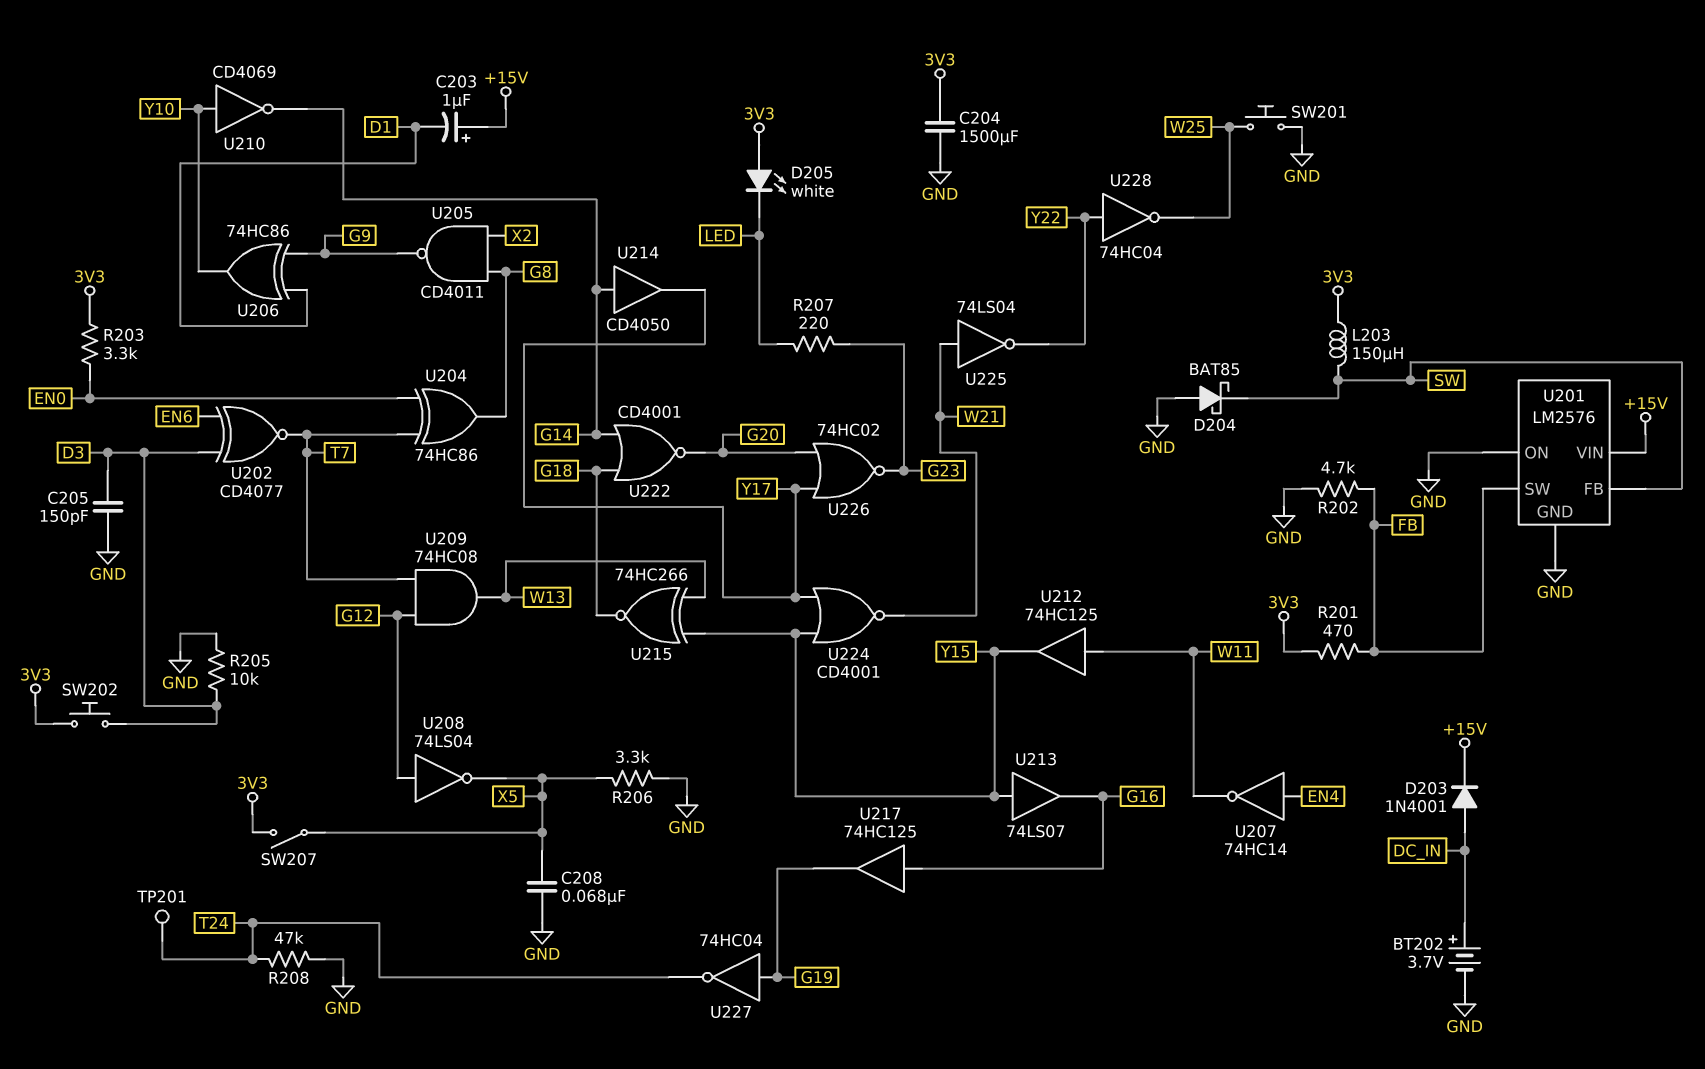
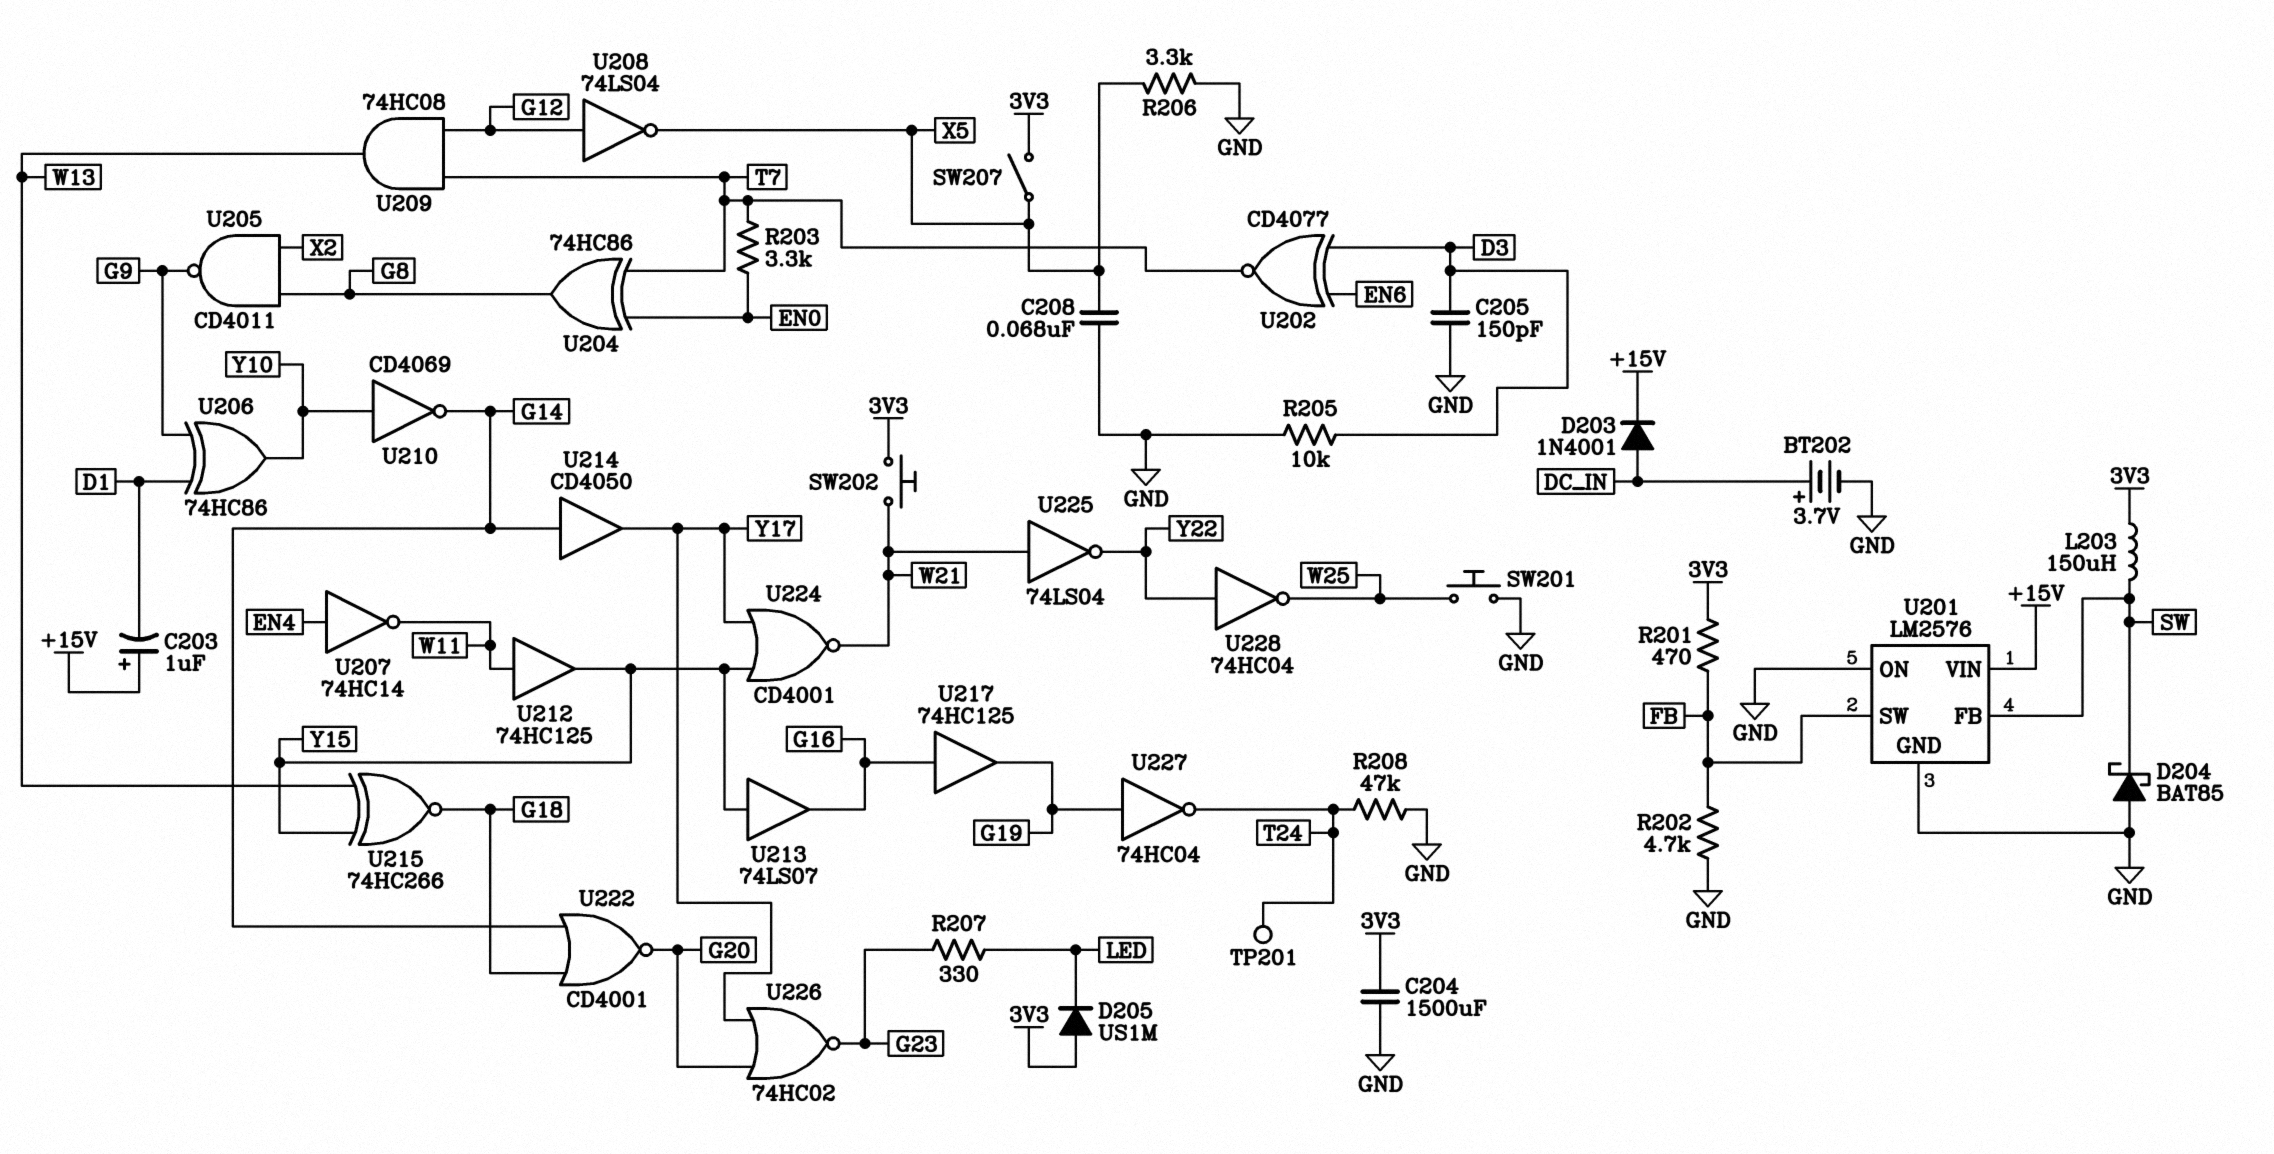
D205: LED white (A 3V3, K LED) -> diode US1M (A 3V3, K LED)
R203: 3.3k (3V3, EN0) -> 3.3k (EN0, T7)
R207: 220 (G23, LED) -> 330 (G23, LED)
SW202: button (3V3, D3) -> button (3V3, W21)

